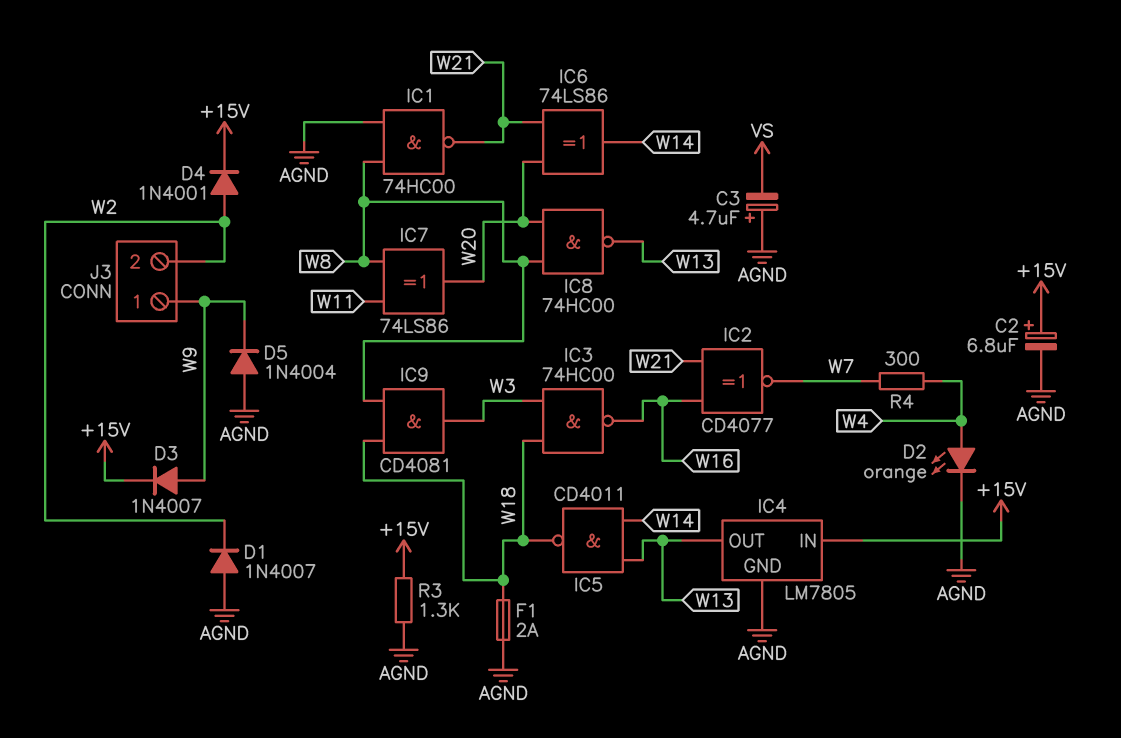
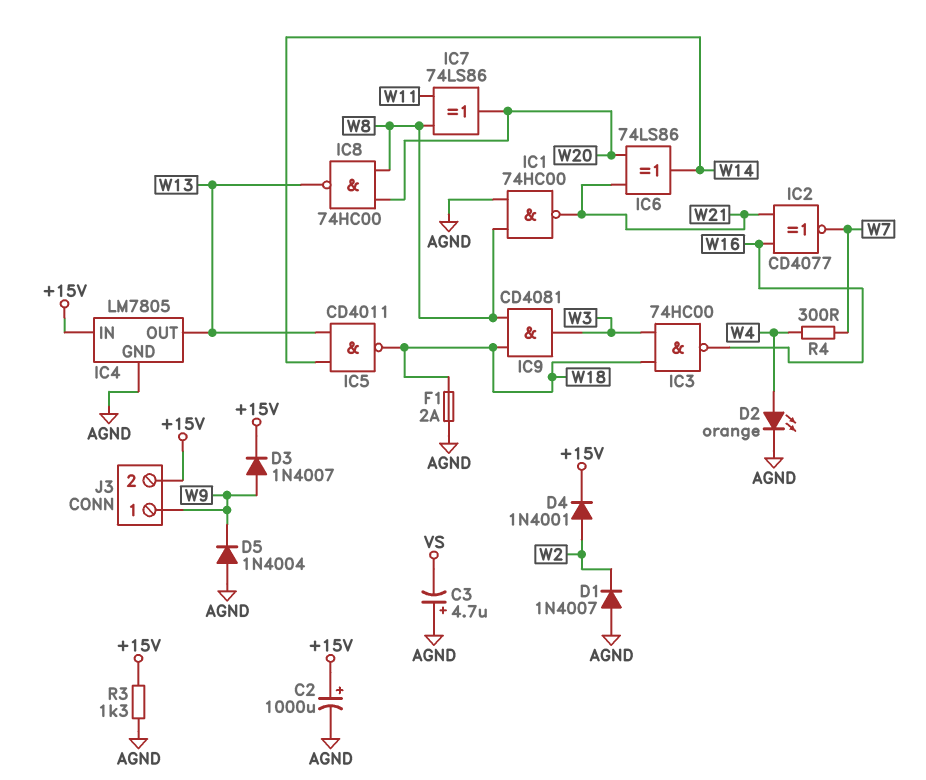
C2: 6.8uF (plus +15V, minus AGND) -> 1000uF (plus +15V, minus AGND)
J3 pin 2: W2 -> +15V

